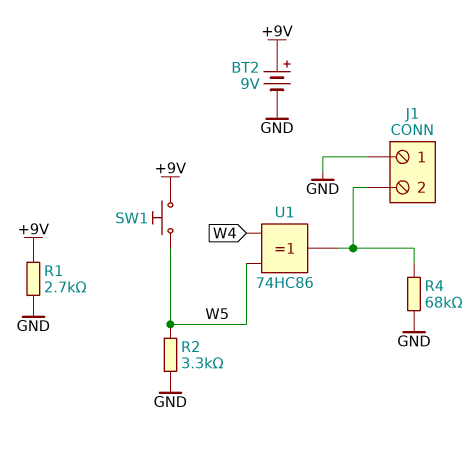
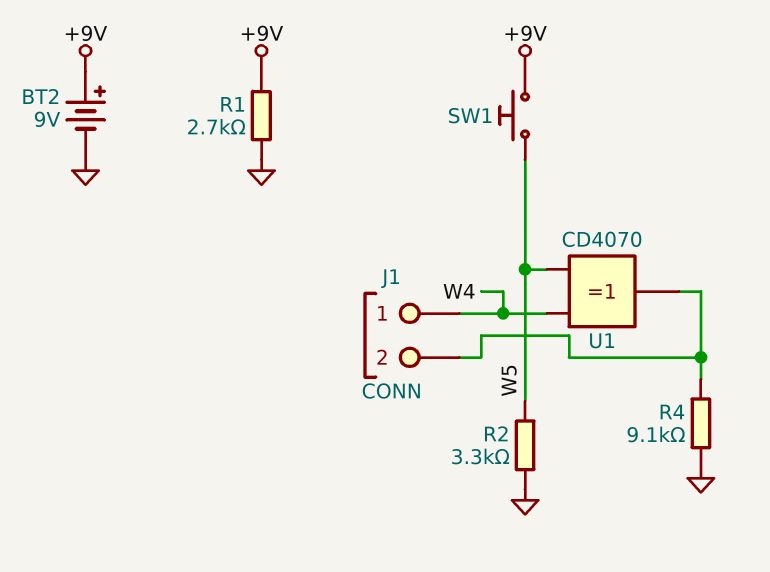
J1 pin 1: GND -> W4
R4: 68k (GND, J1/2) -> 9.1k (GND, J1/2)
U1: XOR 74HC86 (in W4, in W5, out J1/2) -> XOR CD4070 (in W4, in W5, out J1/2)

